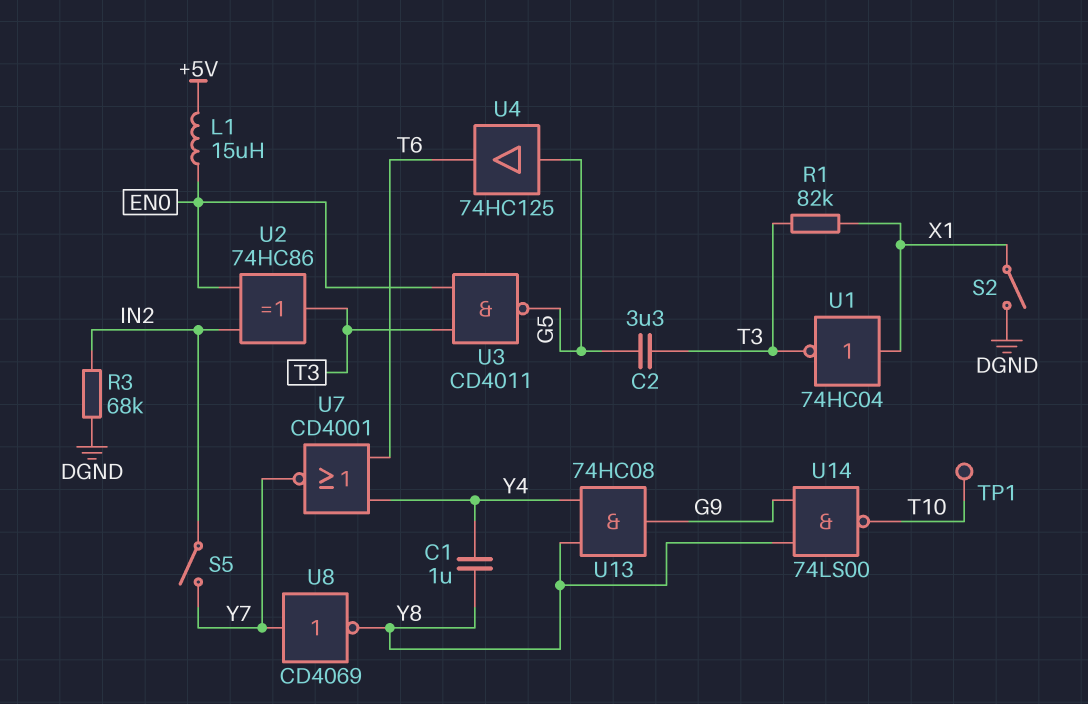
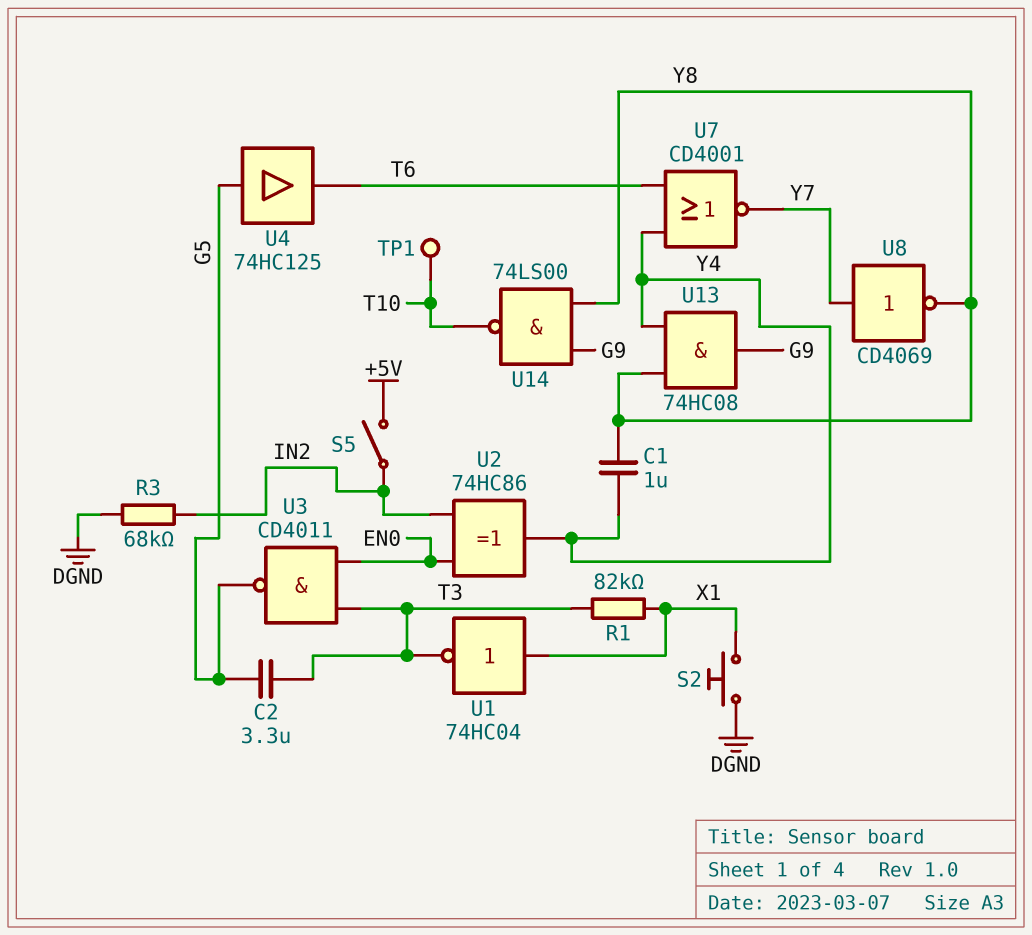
L1: 15uH (+5V, EN0) -> none
S2: switch (DGND, X1) -> button (DGND, X1)
S5: switch (IN2, Y7) -> switch (+5V, IN2)
U2: XOR 74HC86 (in EN0, in IN2, out T3) -> XOR 74HC86 (in EN0, in IN2, out Y4)

